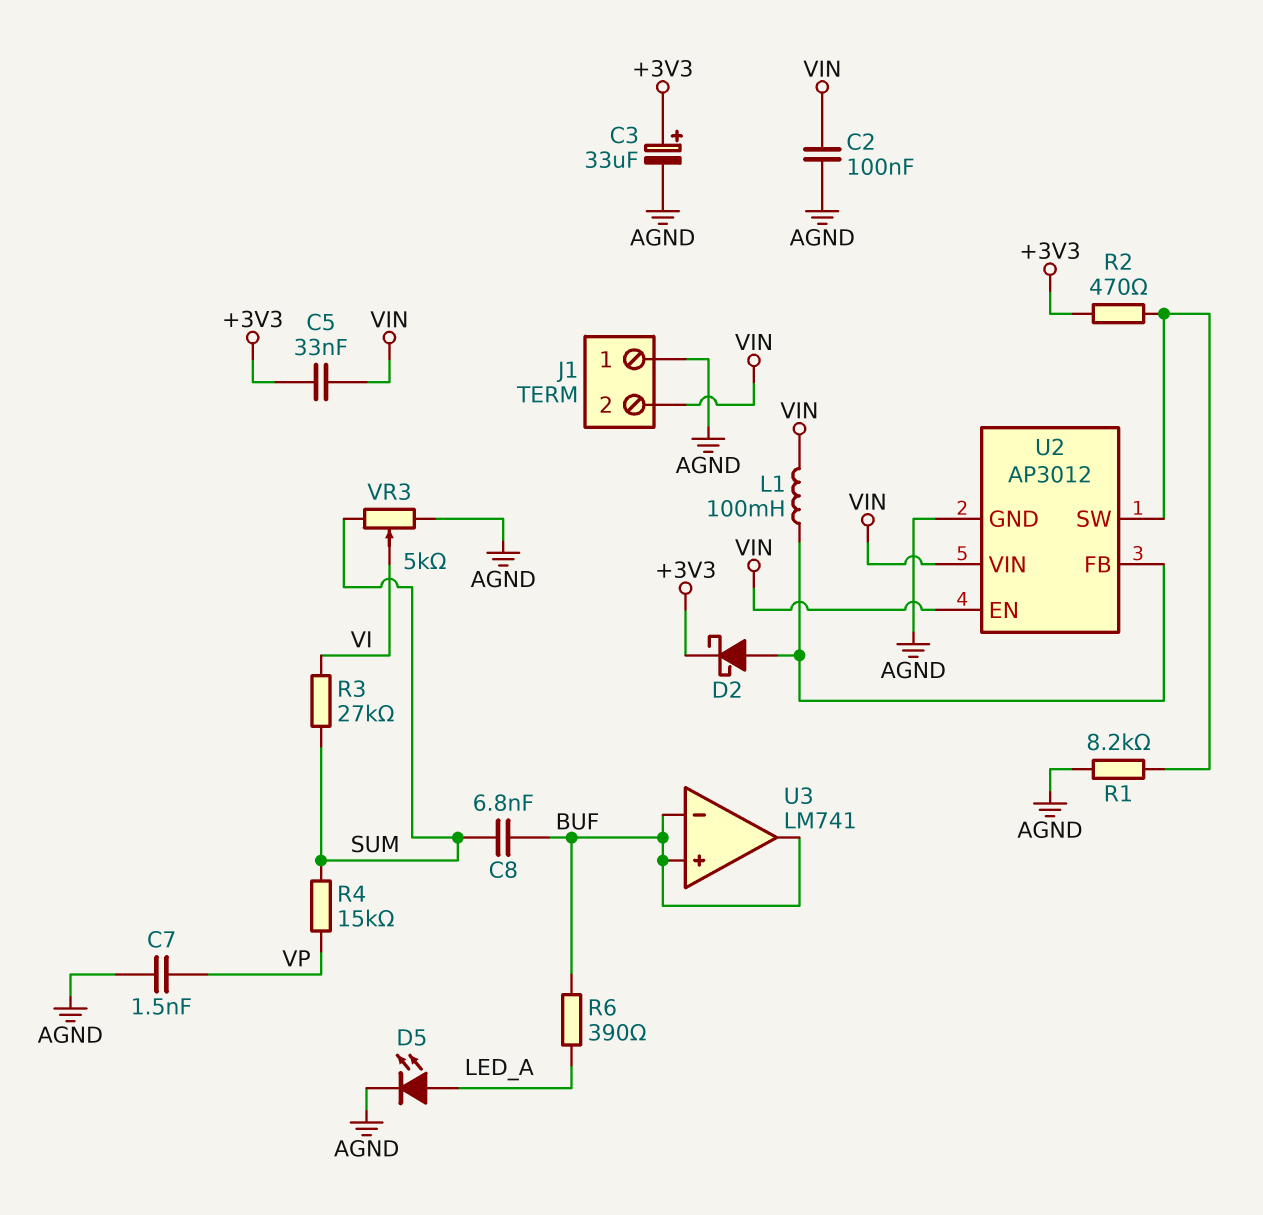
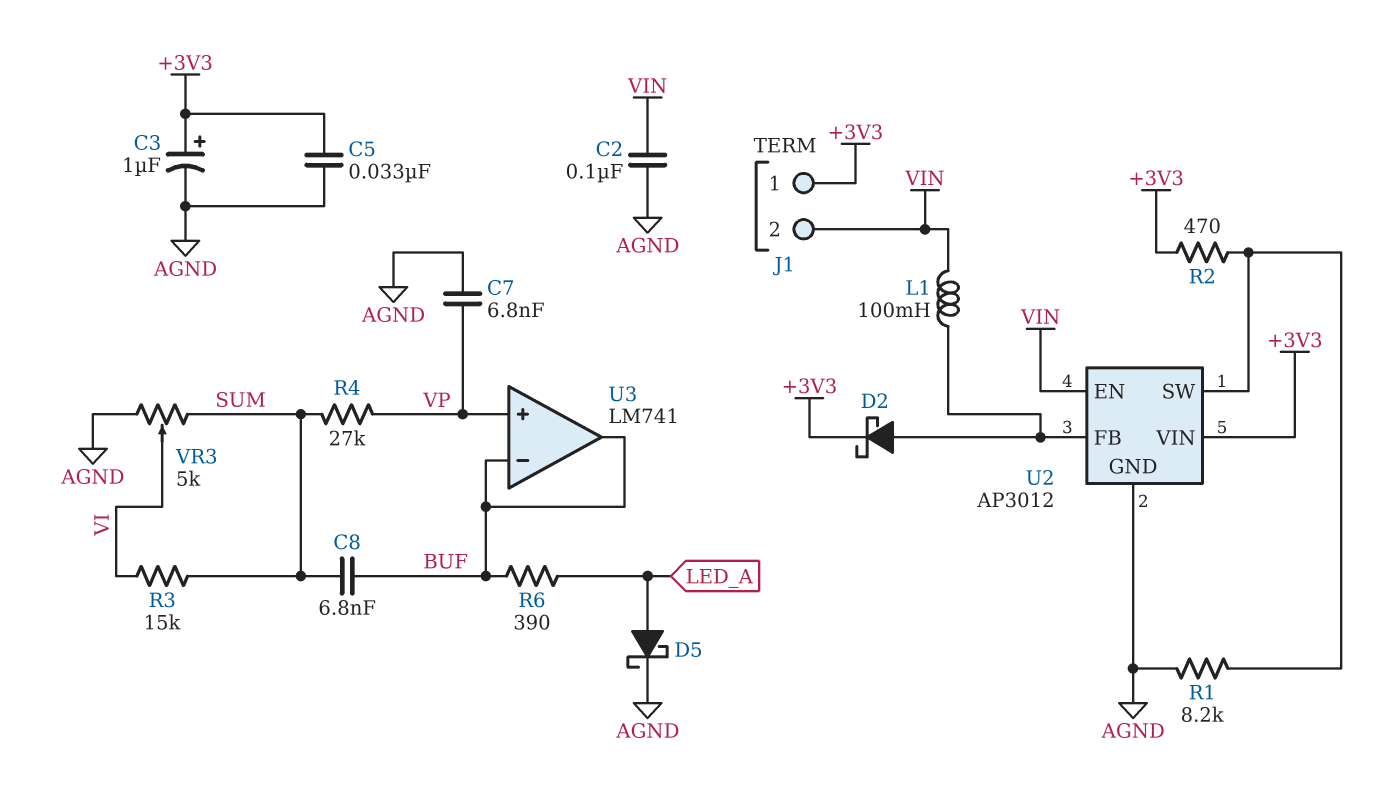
C3: 33uF (plus +3V3, minus AGND) -> 1uF (plus +3V3, minus AGND)
C5: 33nF (+3V3, VIN) -> 33nF (+3V3, AGND)
C7: 1.5nF (AGND, VP) -> 6.8nF (AGND, VP)
D5: LED (A LED_A, K AGND) -> schottky (A LED_A, K AGND)
J1 pin 1: AGND -> +3V3
R3: 27k (SUM, VI) -> 15k (SUM, VI)
R4: 15k (SUM, VP) -> 27k (SUM, VP)
U2 pin VIN: VIN -> +3V3
U3 pin in+: BUF -> VP

